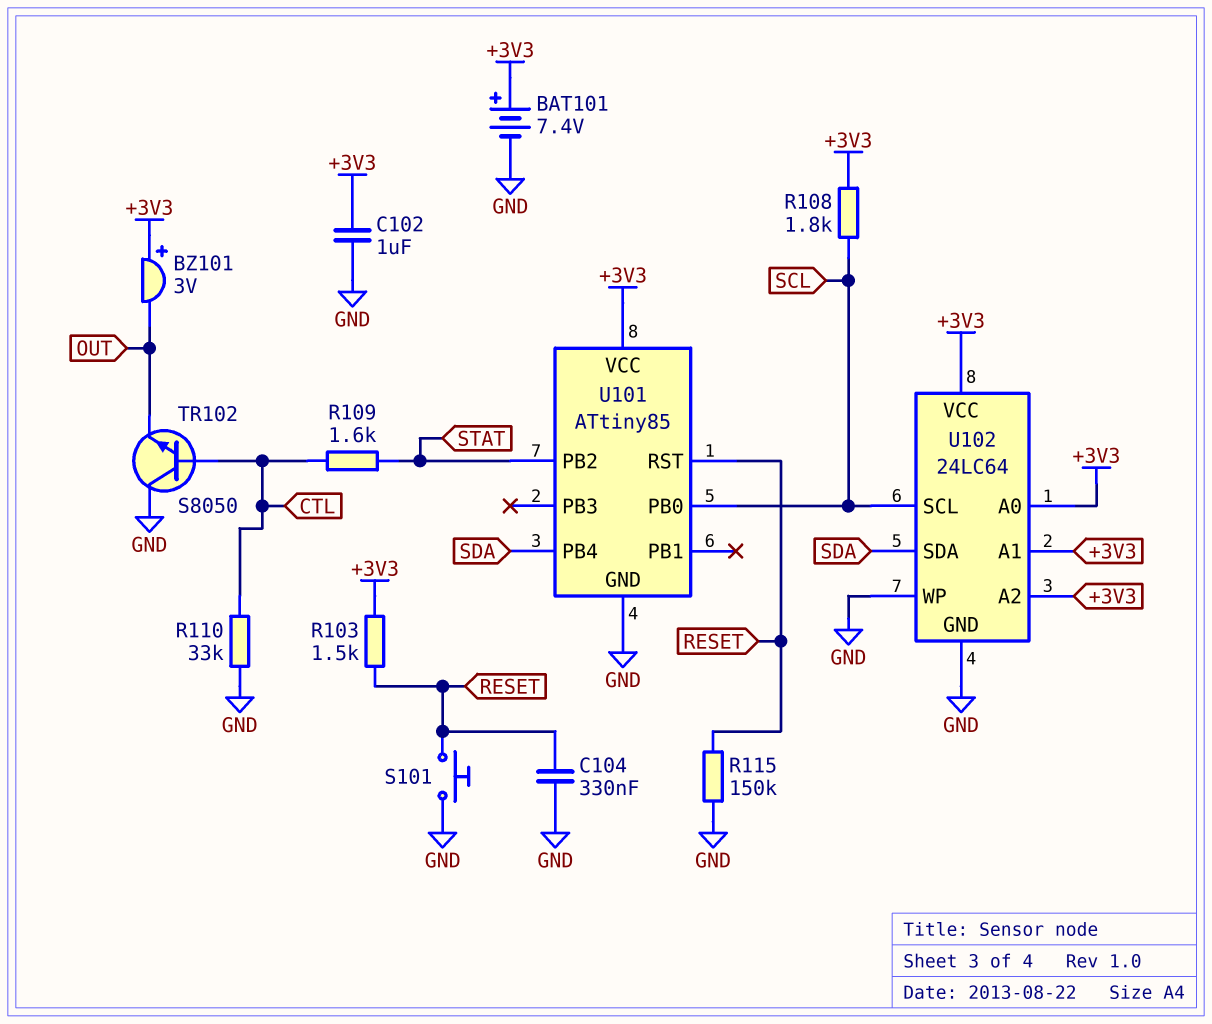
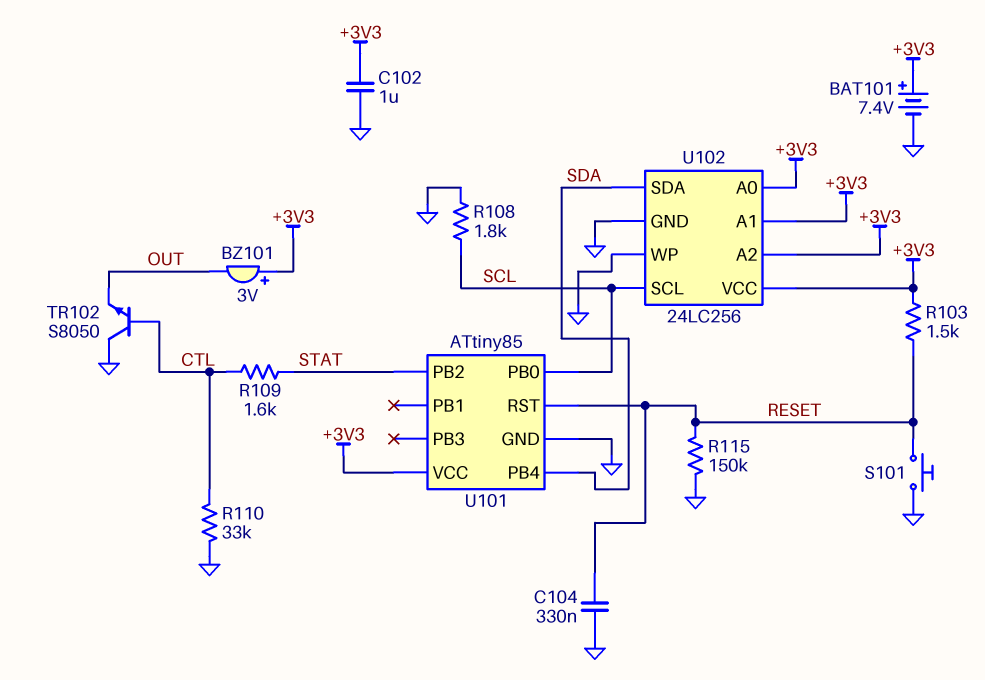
R108: 1.8k (+3V3, SCL) -> 1.8k (GND, SCL)
U102: 24LC64 -> 24LC256

